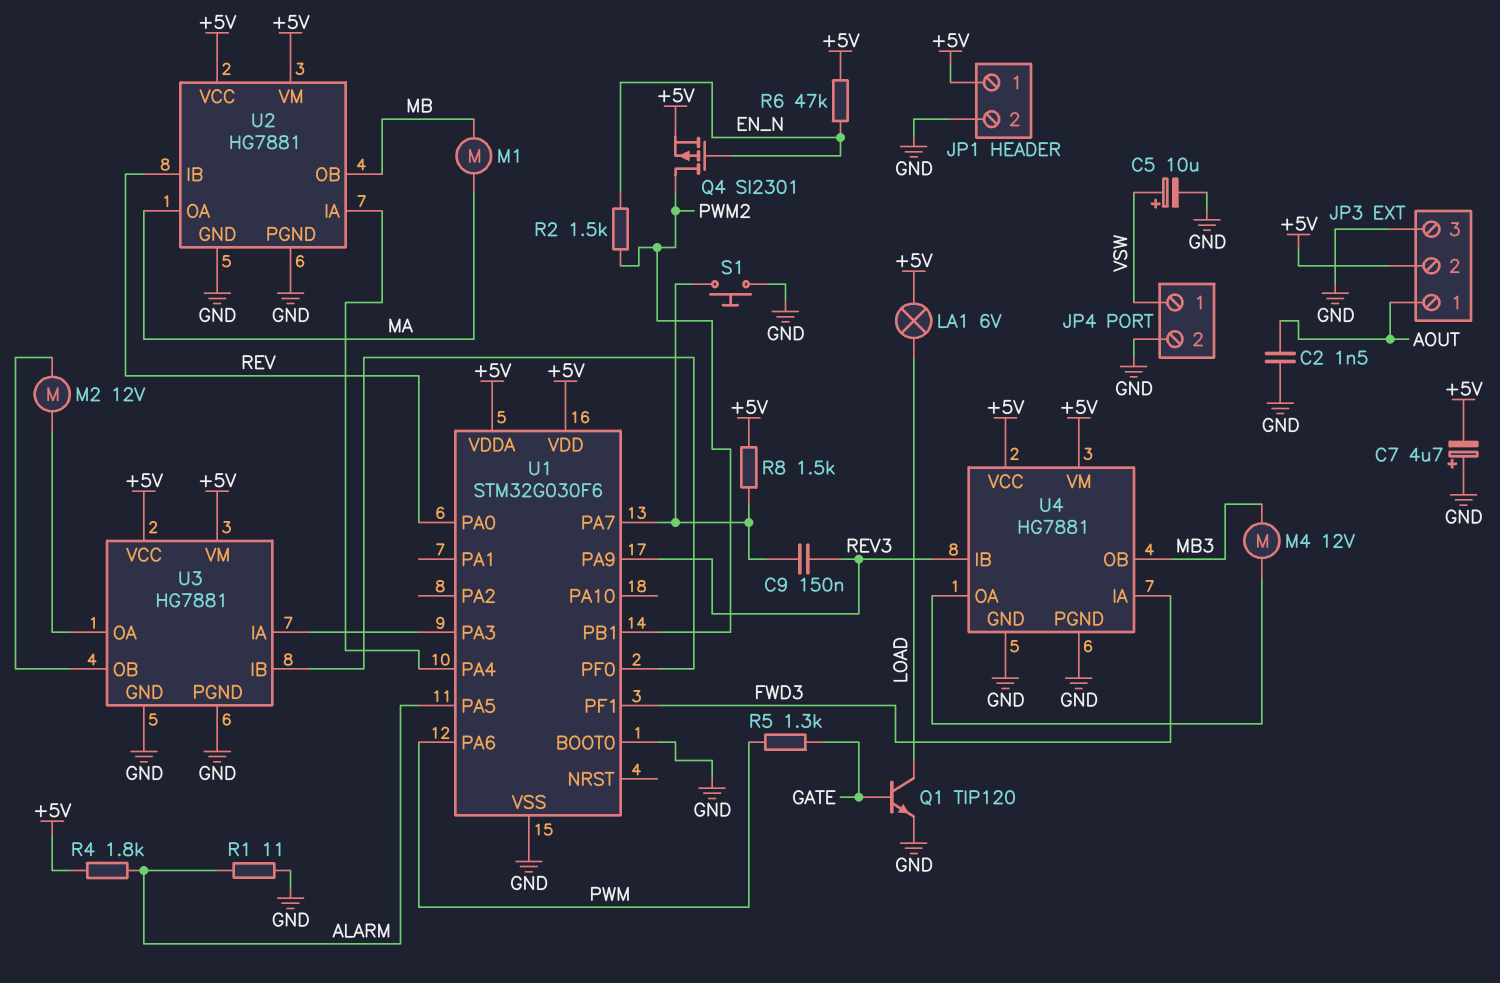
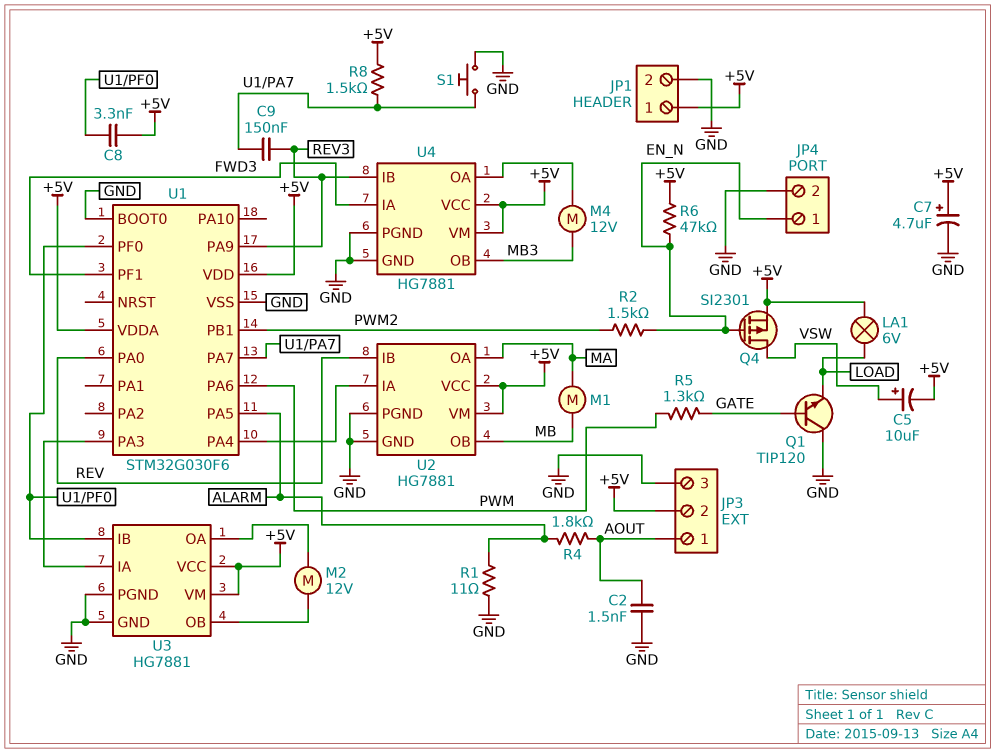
C5: 10uF (plus VSW, minus GND) -> 10uF (plus VSW, minus +5V)
C7: 4.7uF (plus GND, minus +5V) -> 4.7uF (plus +5V, minus GND)
C8: none -> 3.3nF (+5V, U1/PF0)
JP4 pin 1: VSW -> EN_N
Q1: NPN TIP120 (B GATE, C LOAD, E GND) -> NPN TIP120 (B GATE, C GND, E LOAD)
Q4: PMOS SI2301 (G EN_N, D PWM2, S +5V) -> PMOS SI2301 (G EN_N, D VSW, S +5V)
R4: 1.8k (+5V, ALARM) -> 1.8k (ALARM, AOUT)

